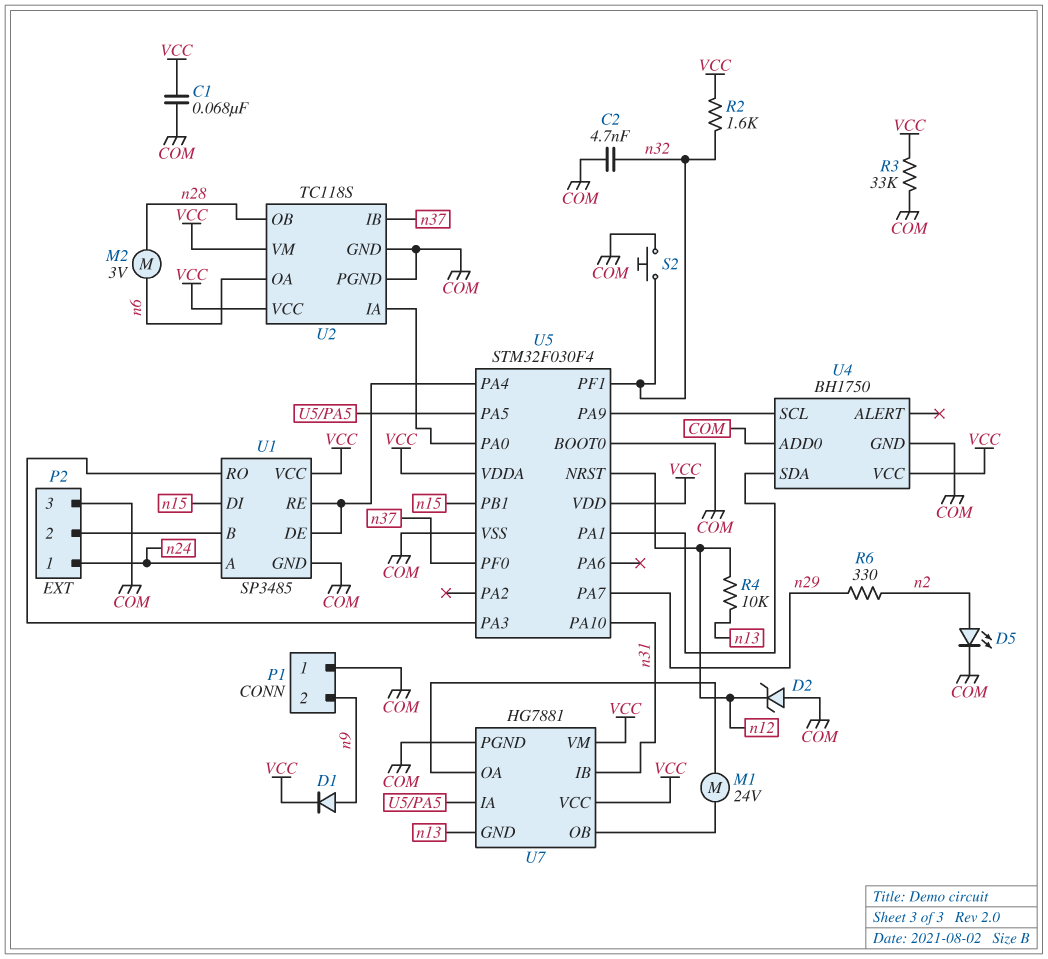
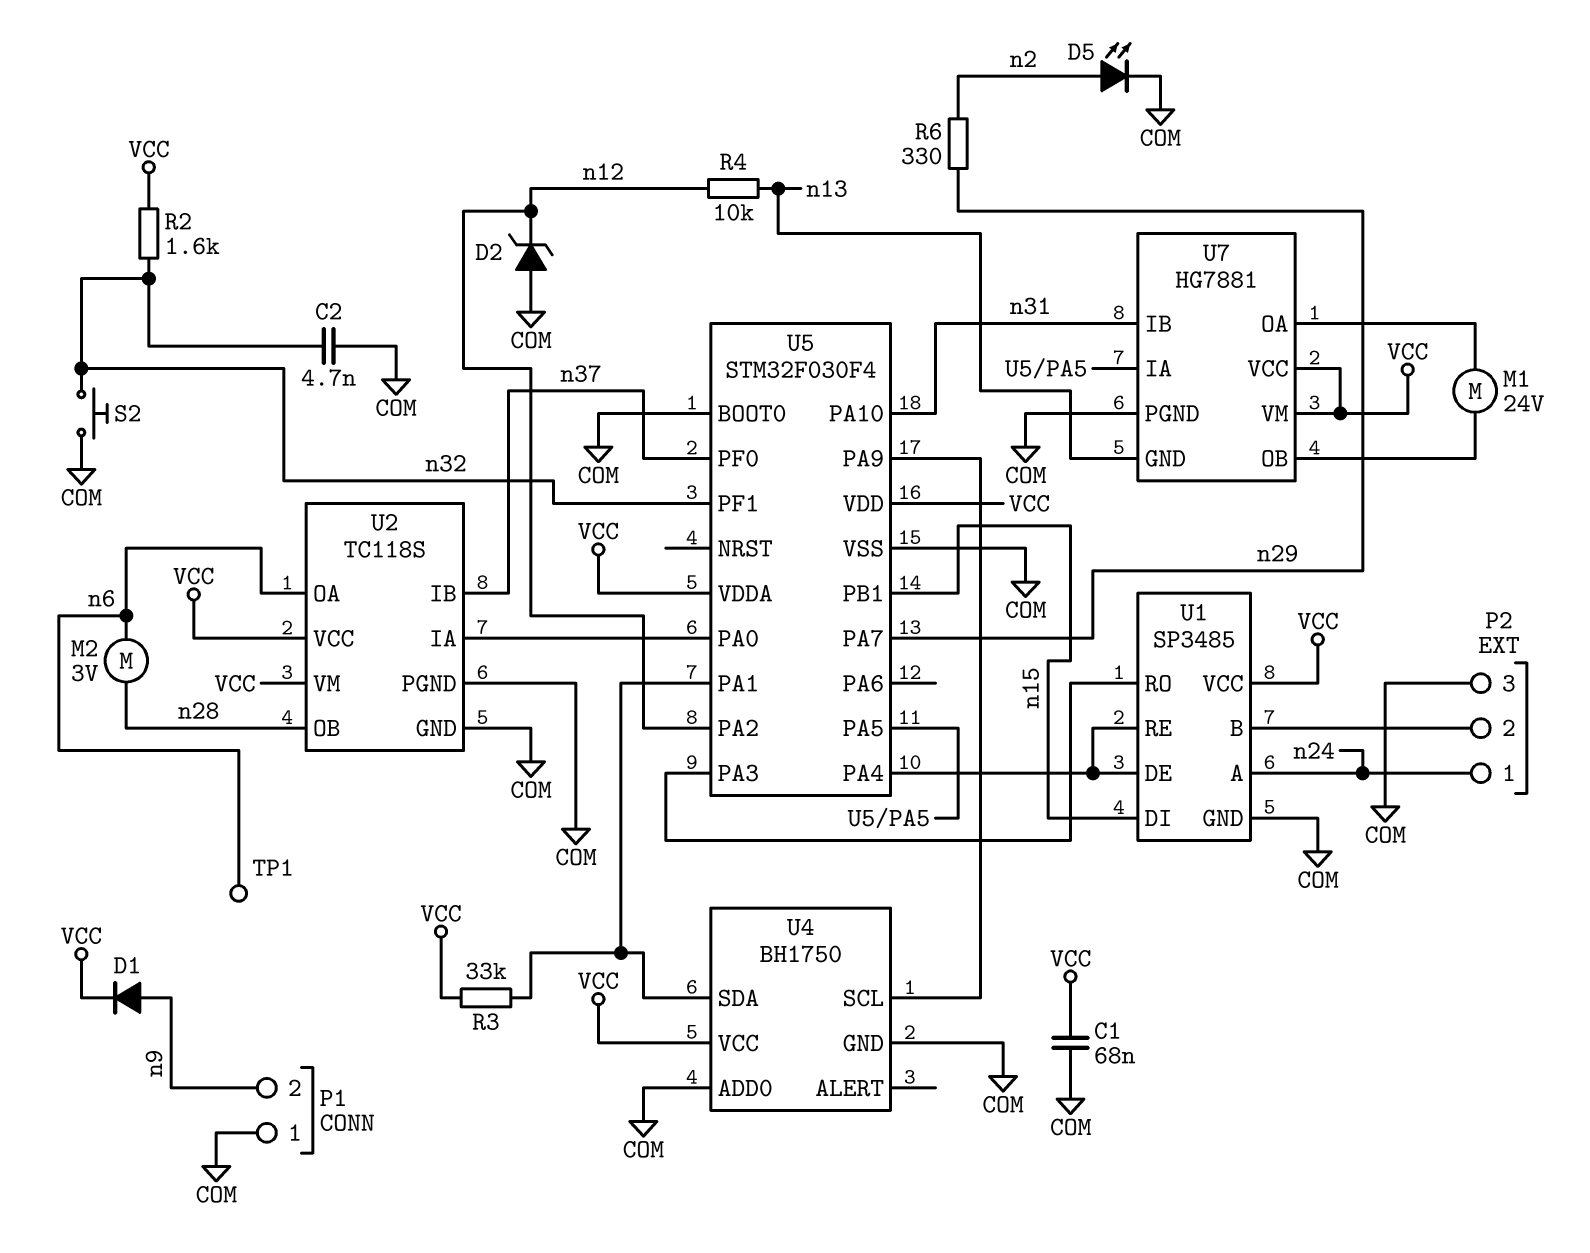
R3: 33k (COM, VCC) -> 33k (U4/SDA, VCC)
TP1: none -> test point (n6)
U5 pin NRST: n12 -> none
U5 pin PA2: none -> n12

